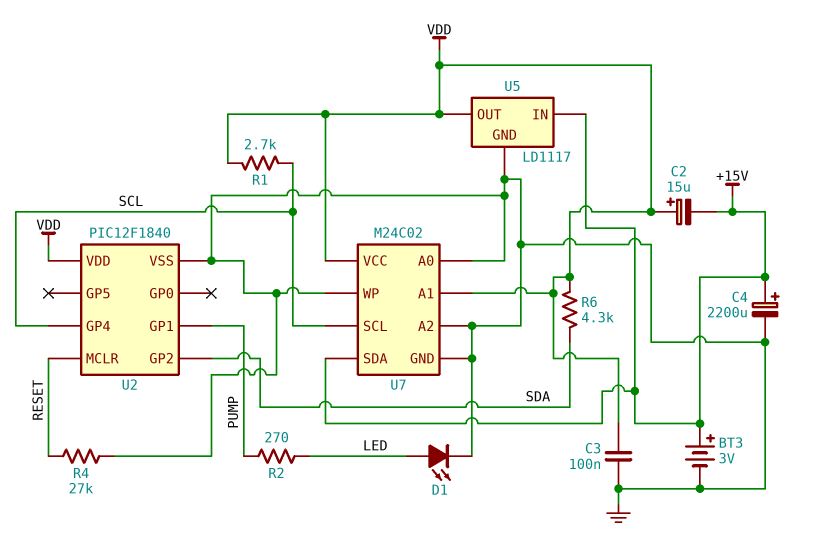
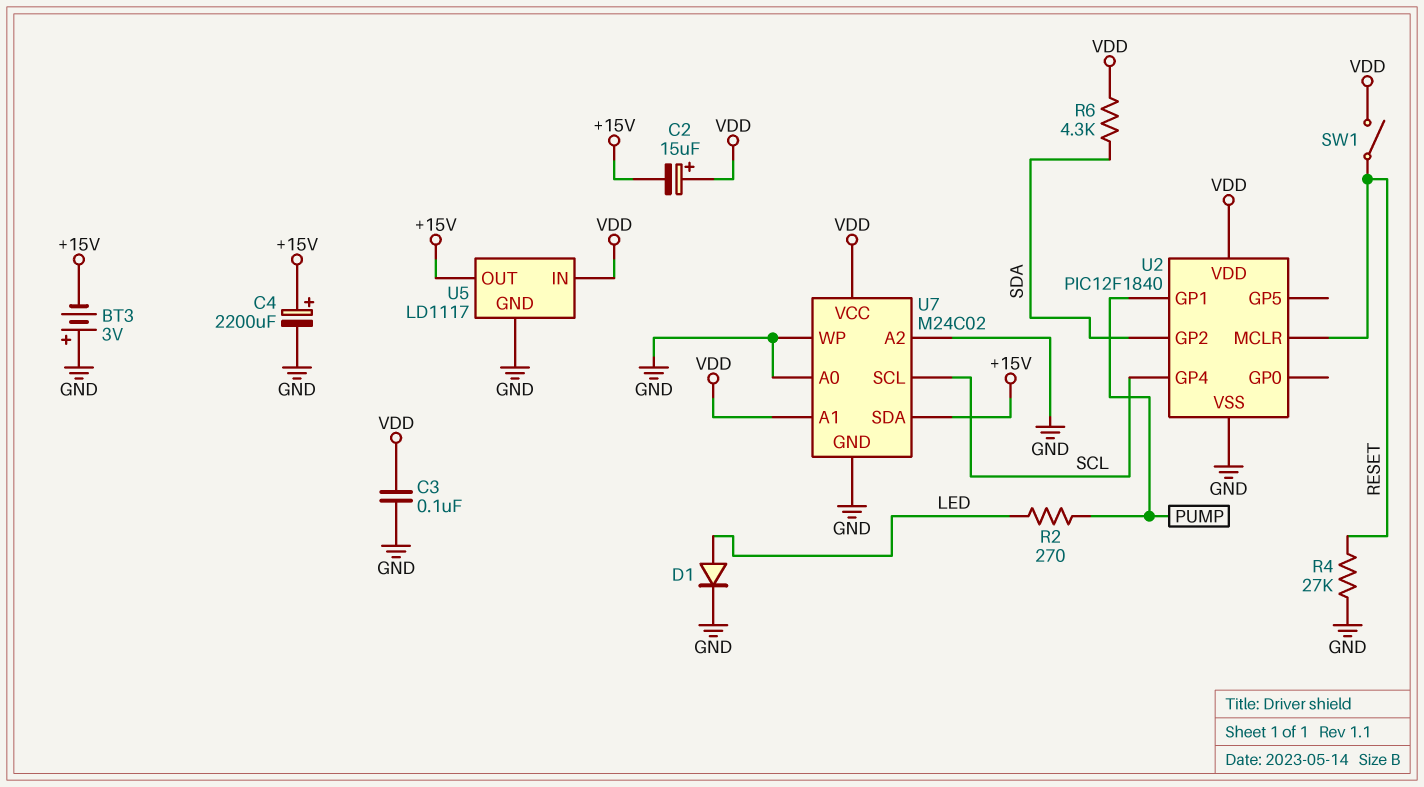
BT3: 3V (plus +15V, minus GND) -> 3V (plus GND, minus +15V)
D1: LED (A LED, K GND) -> diode (A LED, K GND)
R1: 2.7k (SCL, VDD) -> none
SW1: none -> switch (RESET, VDD)
U5 pin IN: +15V -> VDD
U5 pin OUT: VDD -> +15V

